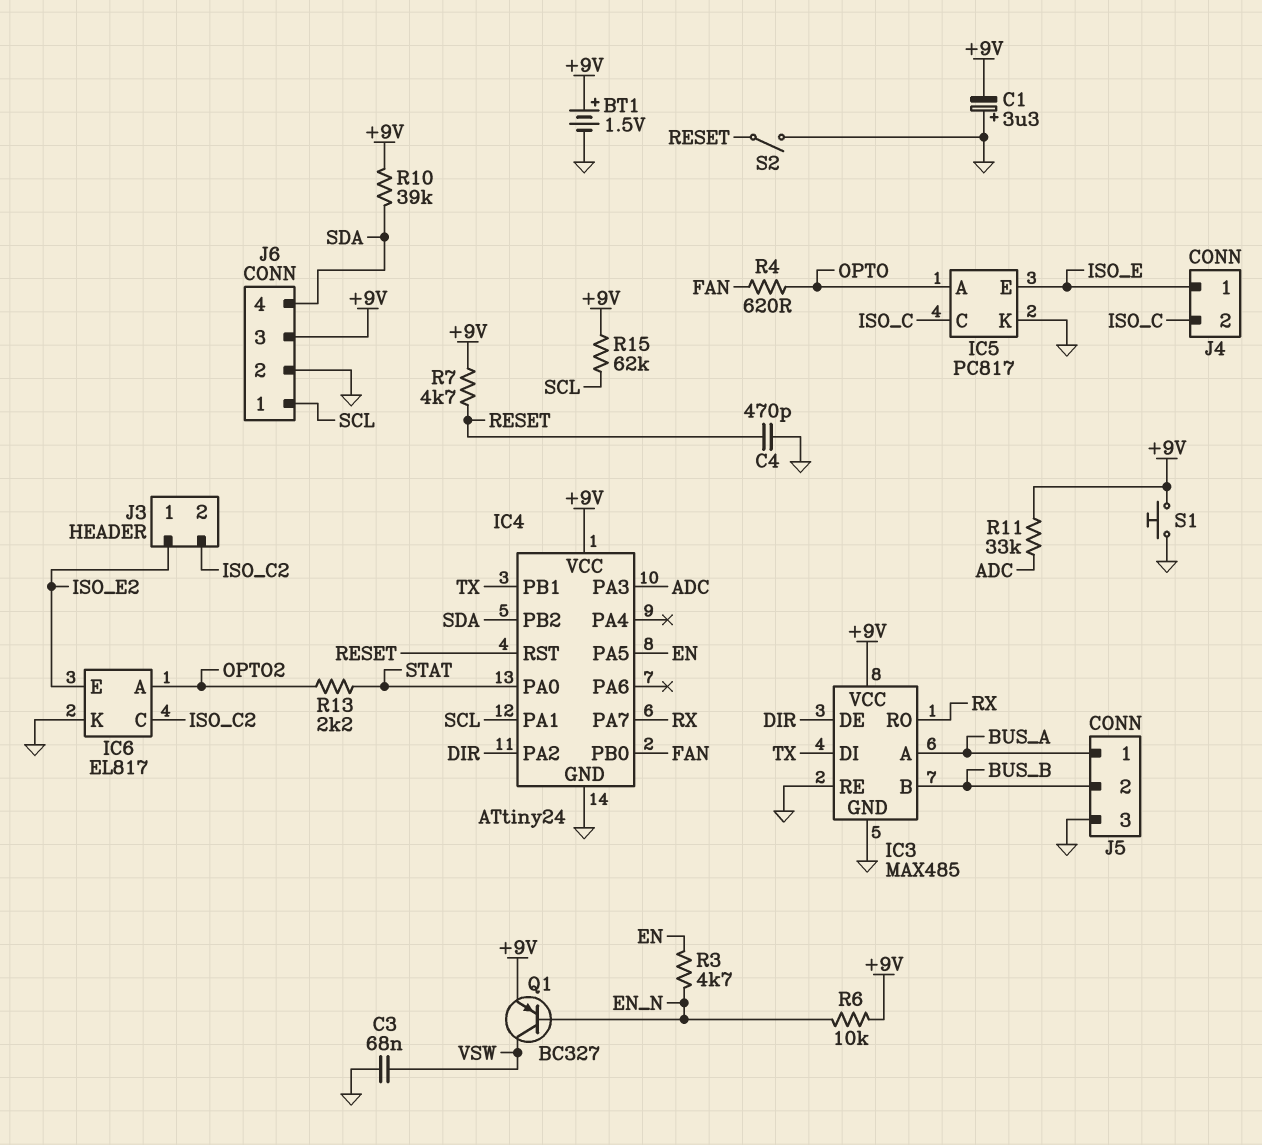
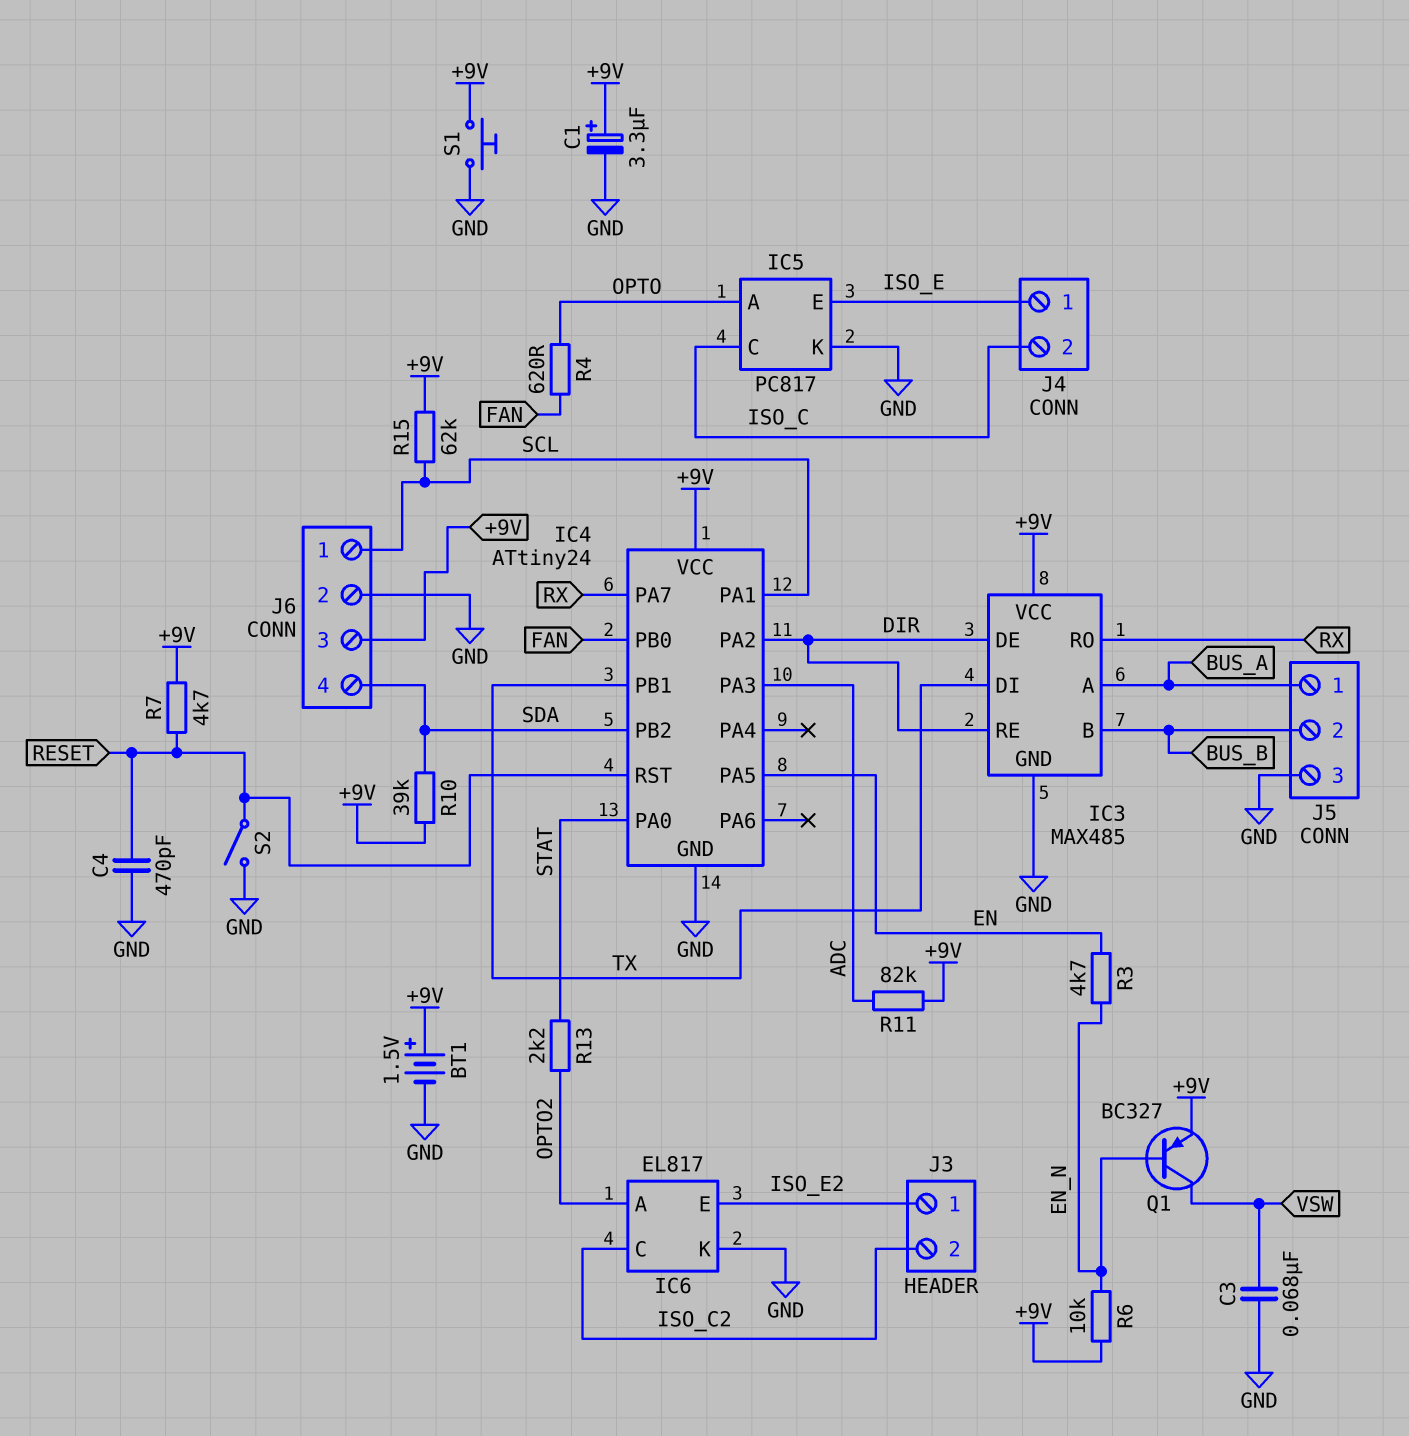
C1: 3.3uF (plus GND, minus +9V) -> 3.3uF (plus +9V, minus GND)
IC3 pin RE: GND -> DIR
R11: 33k (+9V, ADC) -> 82k (+9V, ADC)

